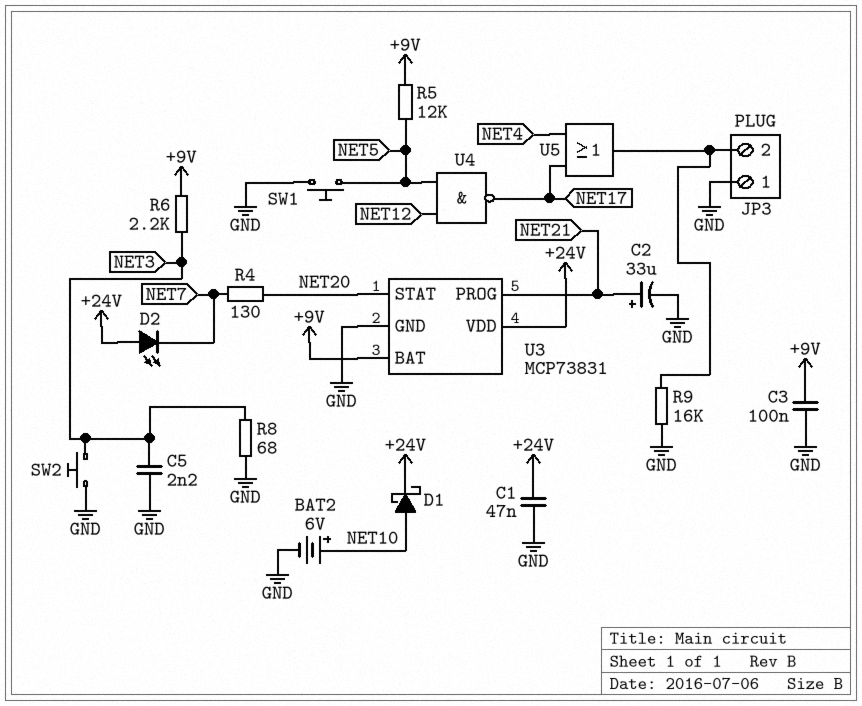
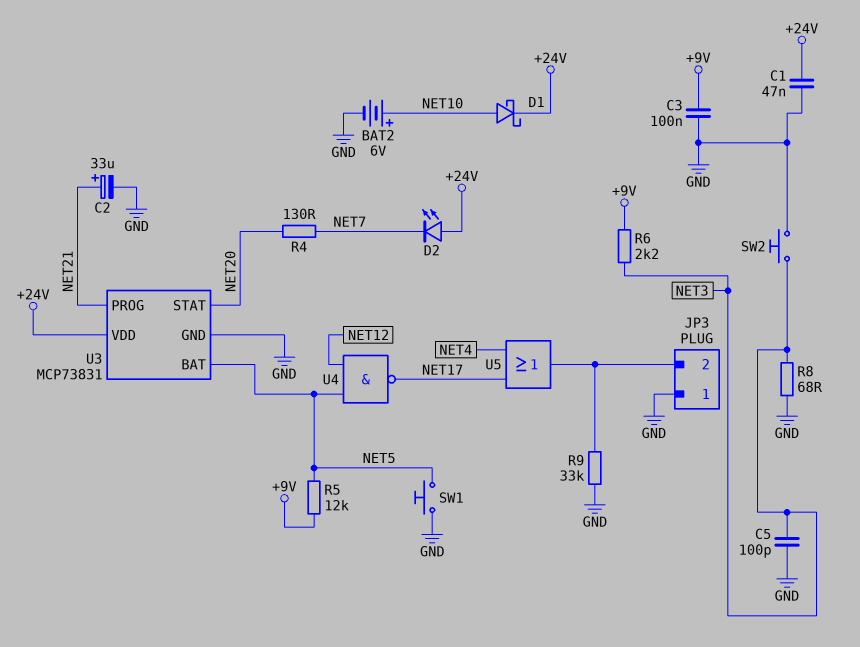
C5: 2.2nF (GND, NET3) -> 100pF (GND, NET3)
R9: 16k (GND, JP3/2) -> 33k (GND, JP3/2)
U3 pin BAT: +9V -> NET5

